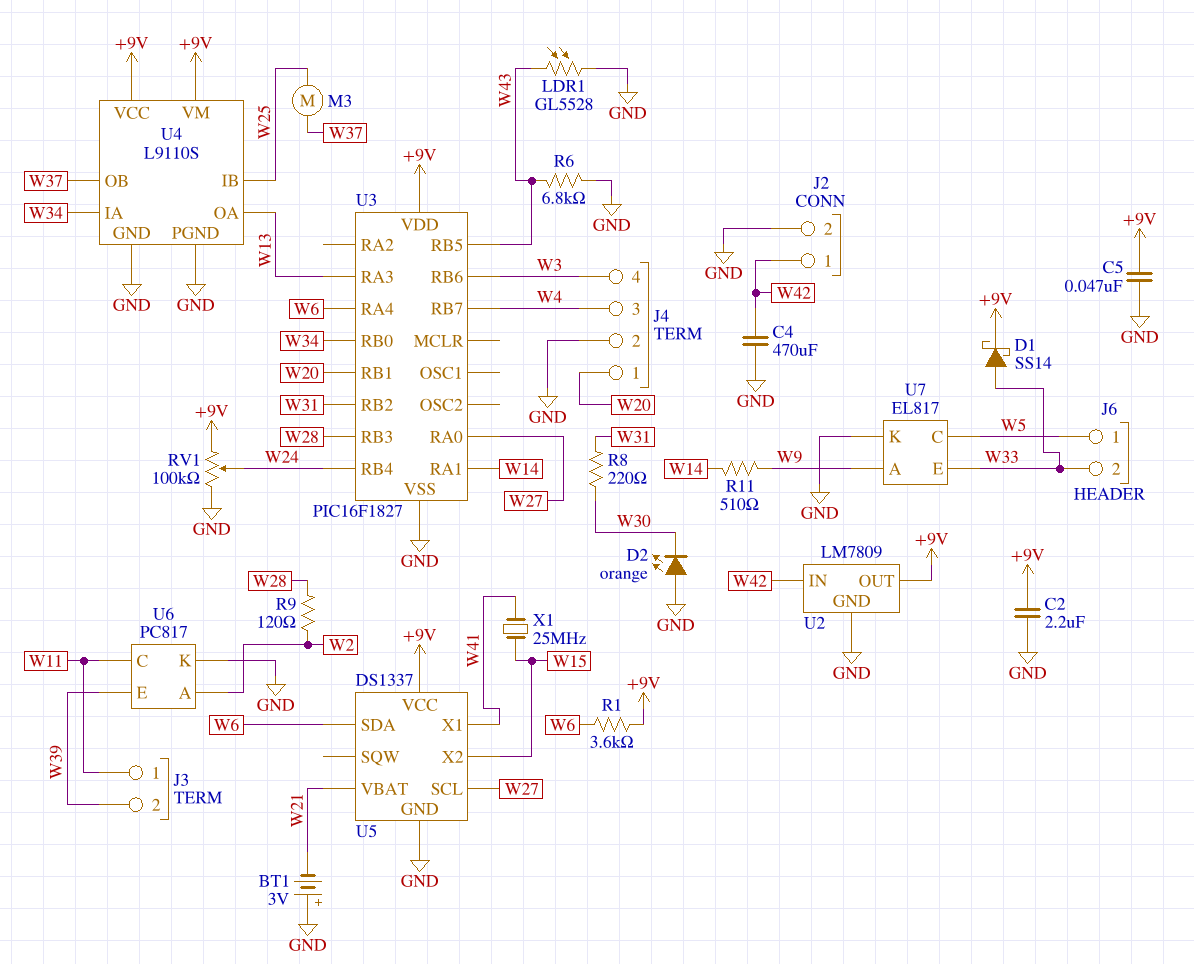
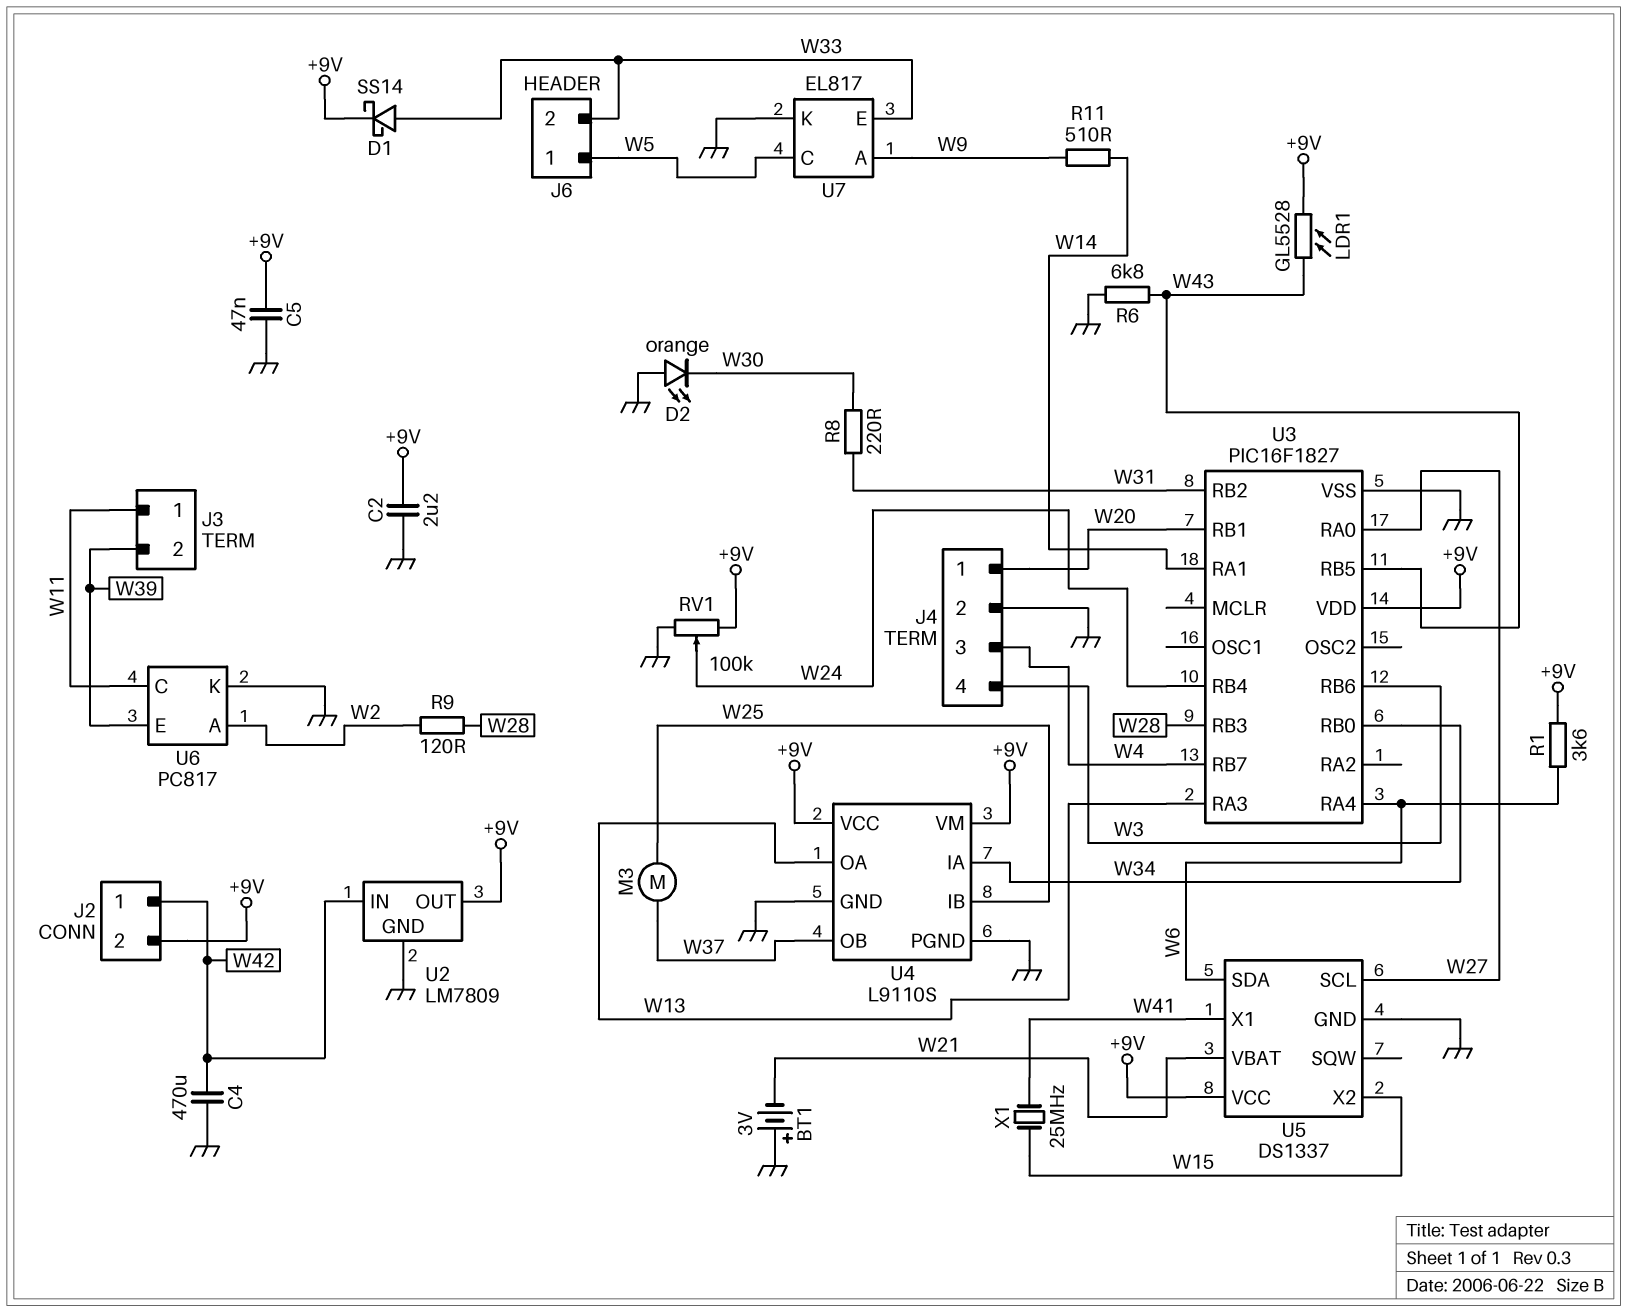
J2 pin 2: GND -> +9V
LDR1: GL5528 (GND, W43) -> GL5528 (+9V, W43)

